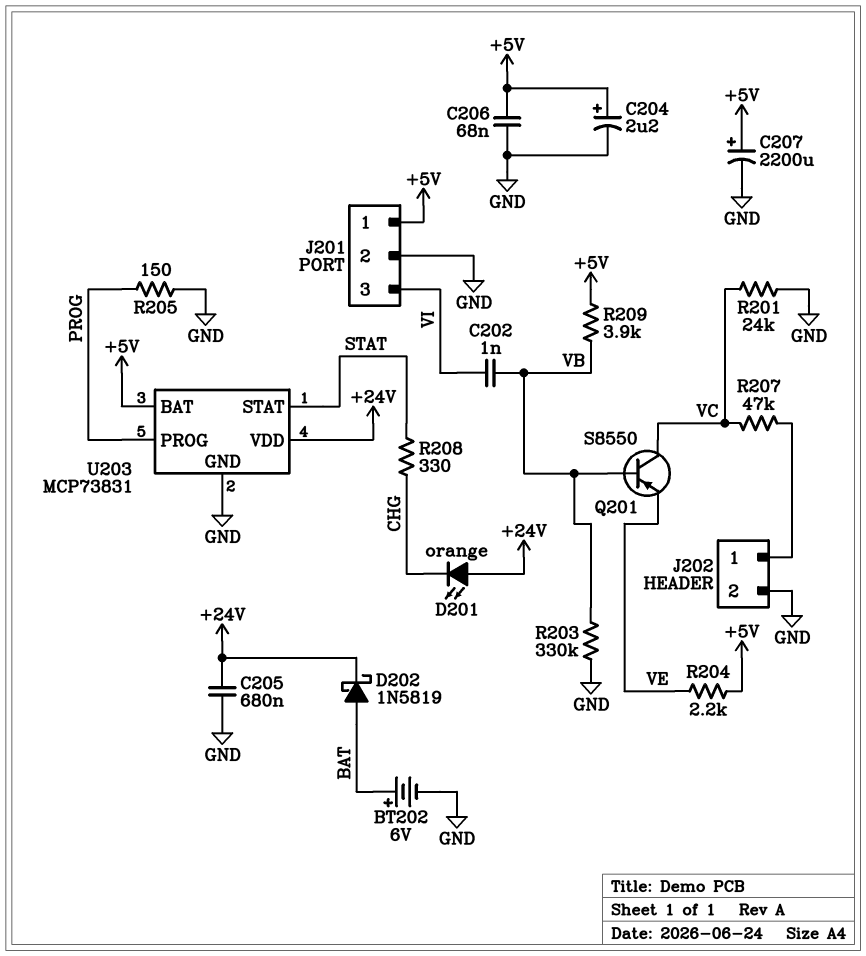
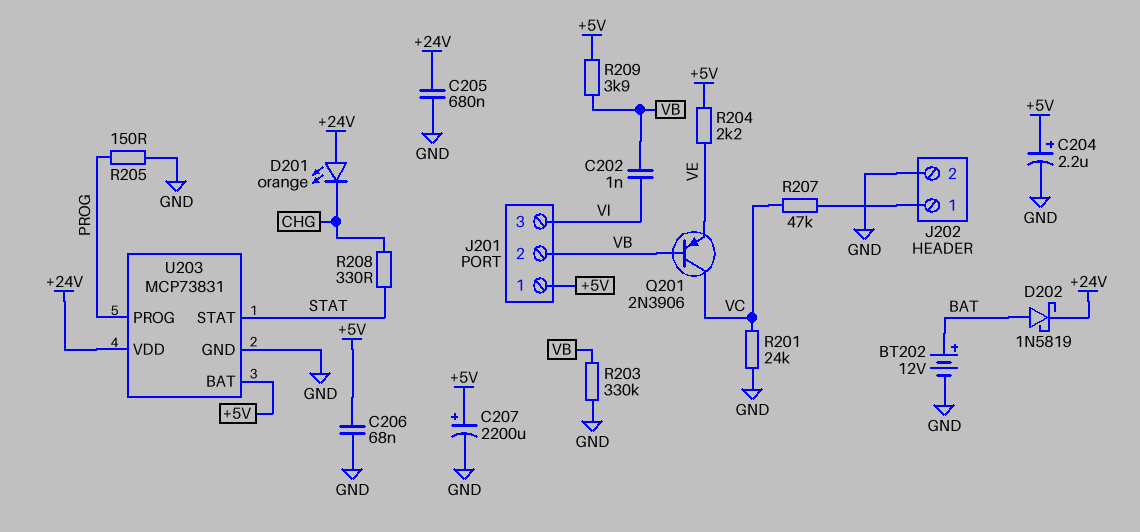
BT202: 6V (plus BAT, minus GND) -> 12V (plus BAT, minus GND)
J201 pin 2: GND -> VB
Q201: PNP S8550 (B VB, C VC, E VE) -> PNP 2N3906 (B VB, C VC, E VE)

